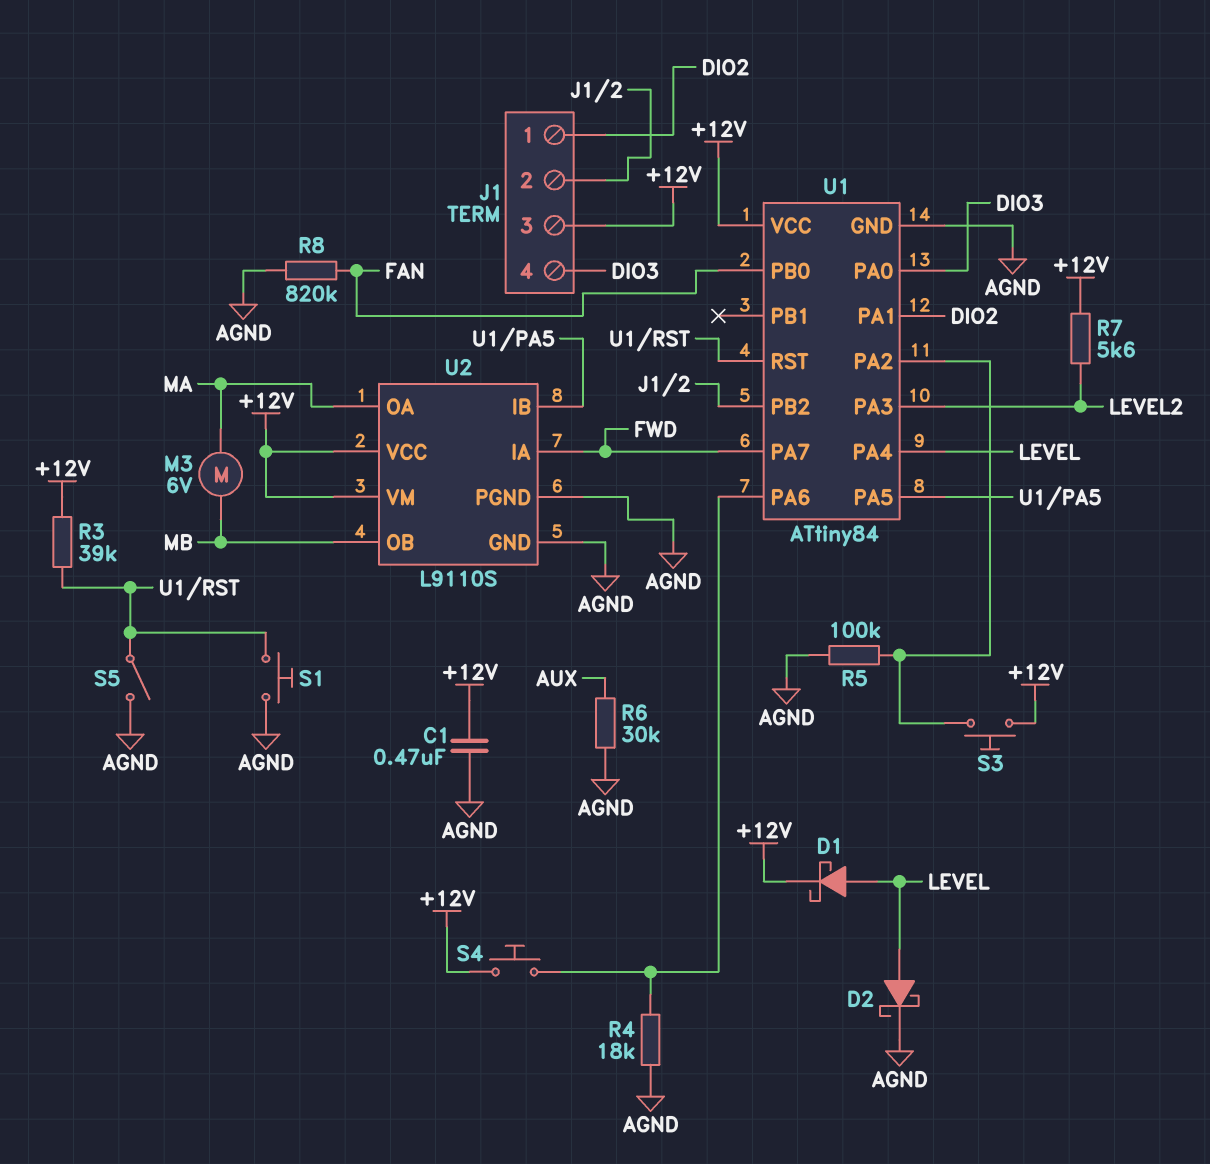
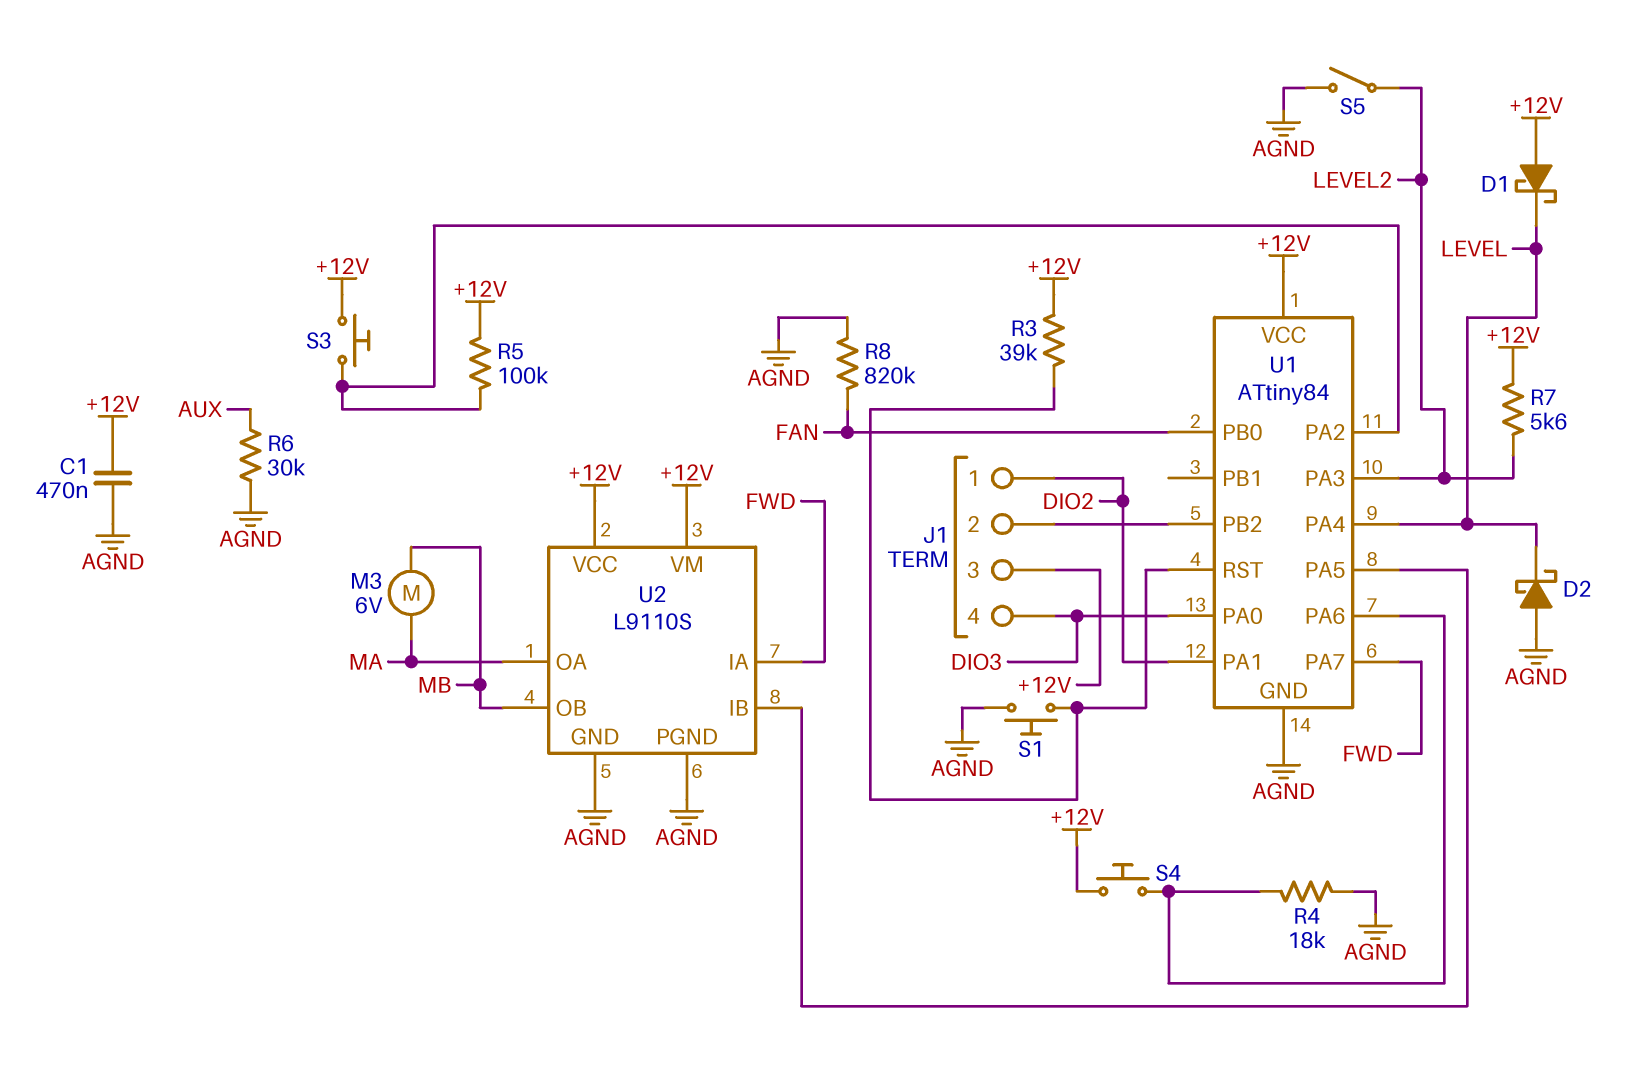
D1: schottky (A LEVEL, K +12V) -> schottky (A +12V, K LEVEL)
D2: schottky (A LEVEL, K AGND) -> schottky (A AGND, K LEVEL)
R5: 100k (AGND, U1/PA2) -> 100k (+12V, U1/PA2)
S5: switch (AGND, U1/RST) -> switch (AGND, LEVEL2)

